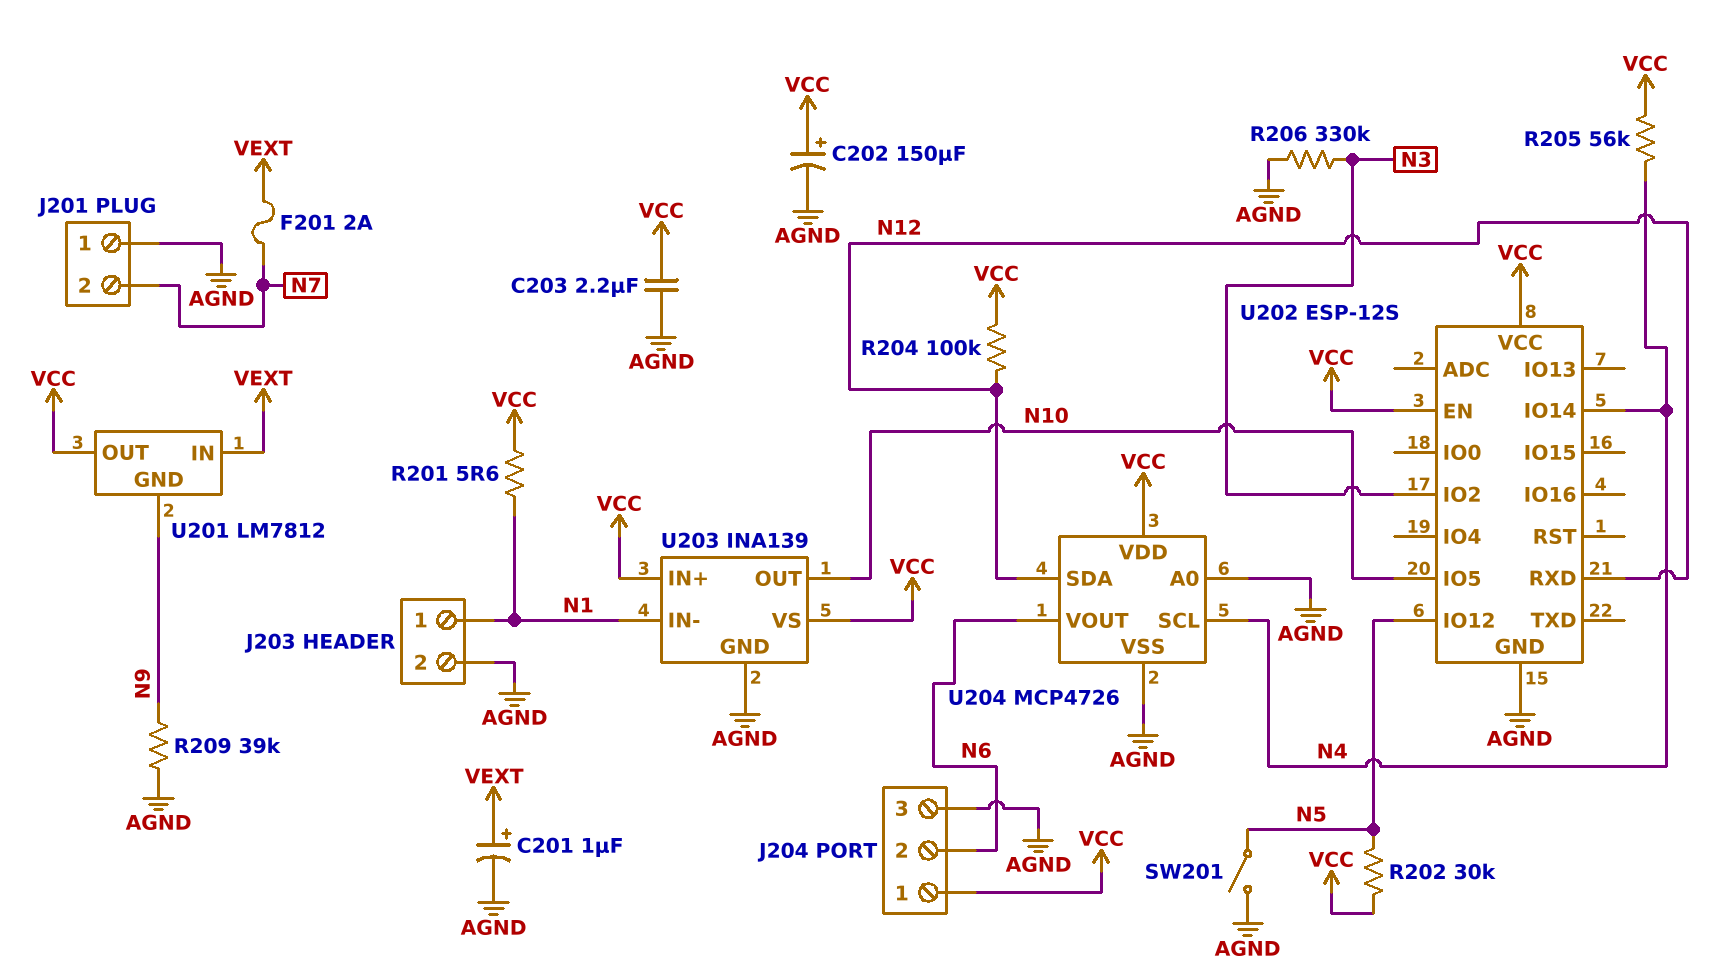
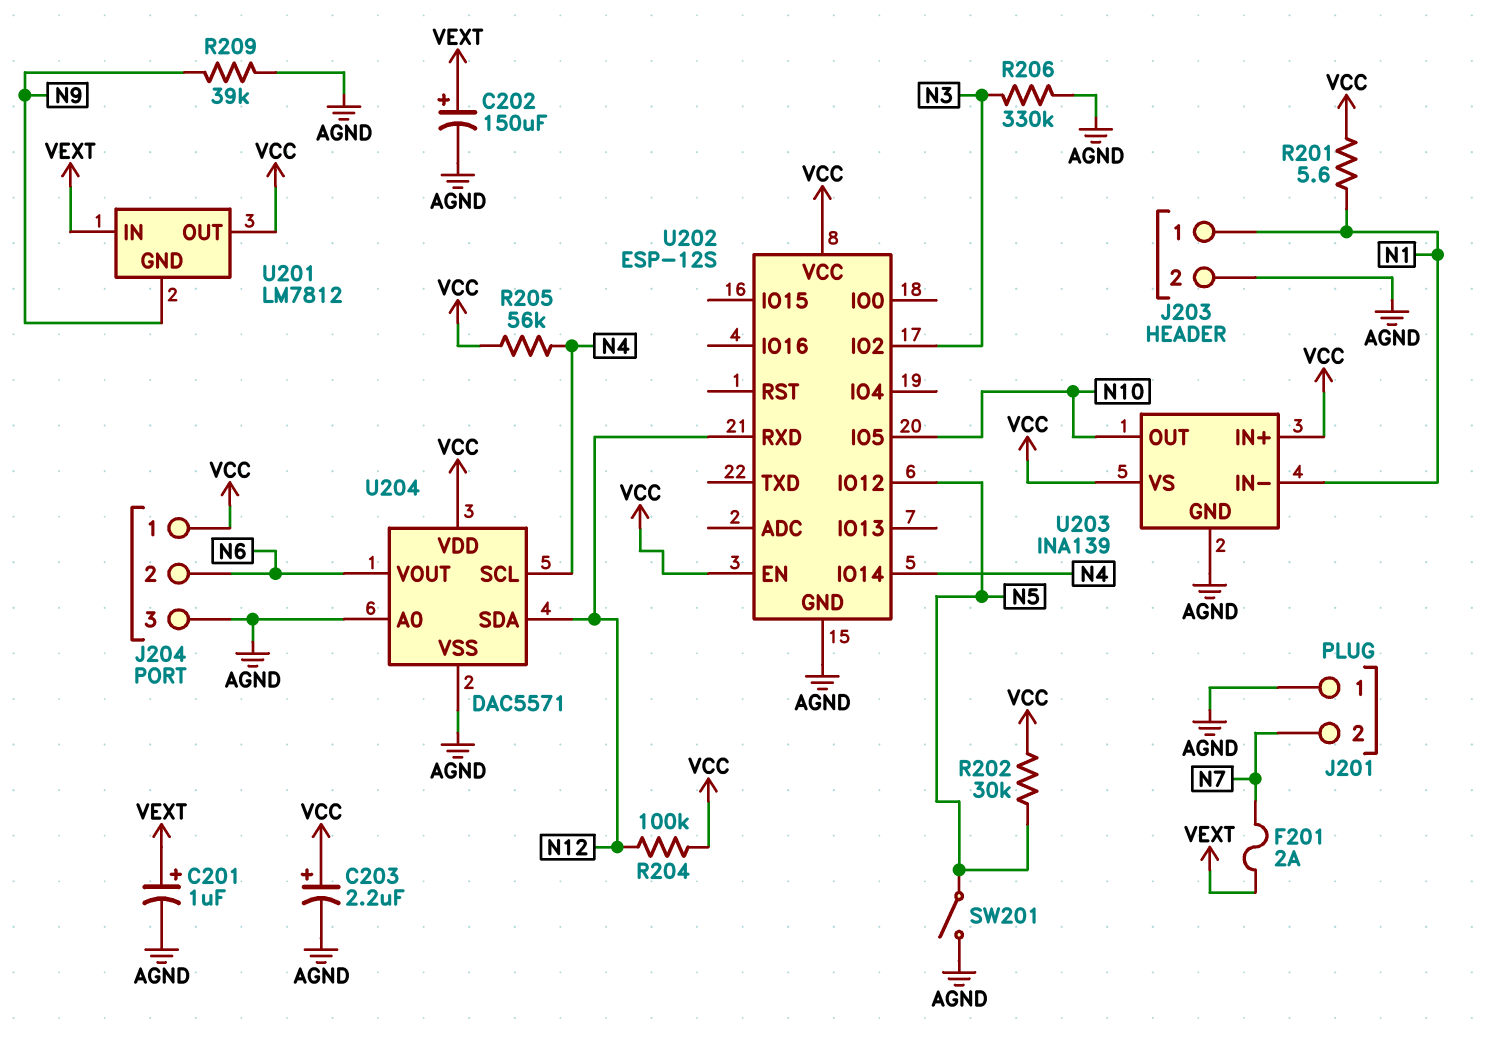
C202: 150uF (plus VCC, minus AGND) -> 150uF (plus VEXT, minus AGND)
C203: 2.2uF (AGND, VCC) -> 2.2uF (plus VCC, minus AGND)
U204: MCP4726 -> DAC5571

